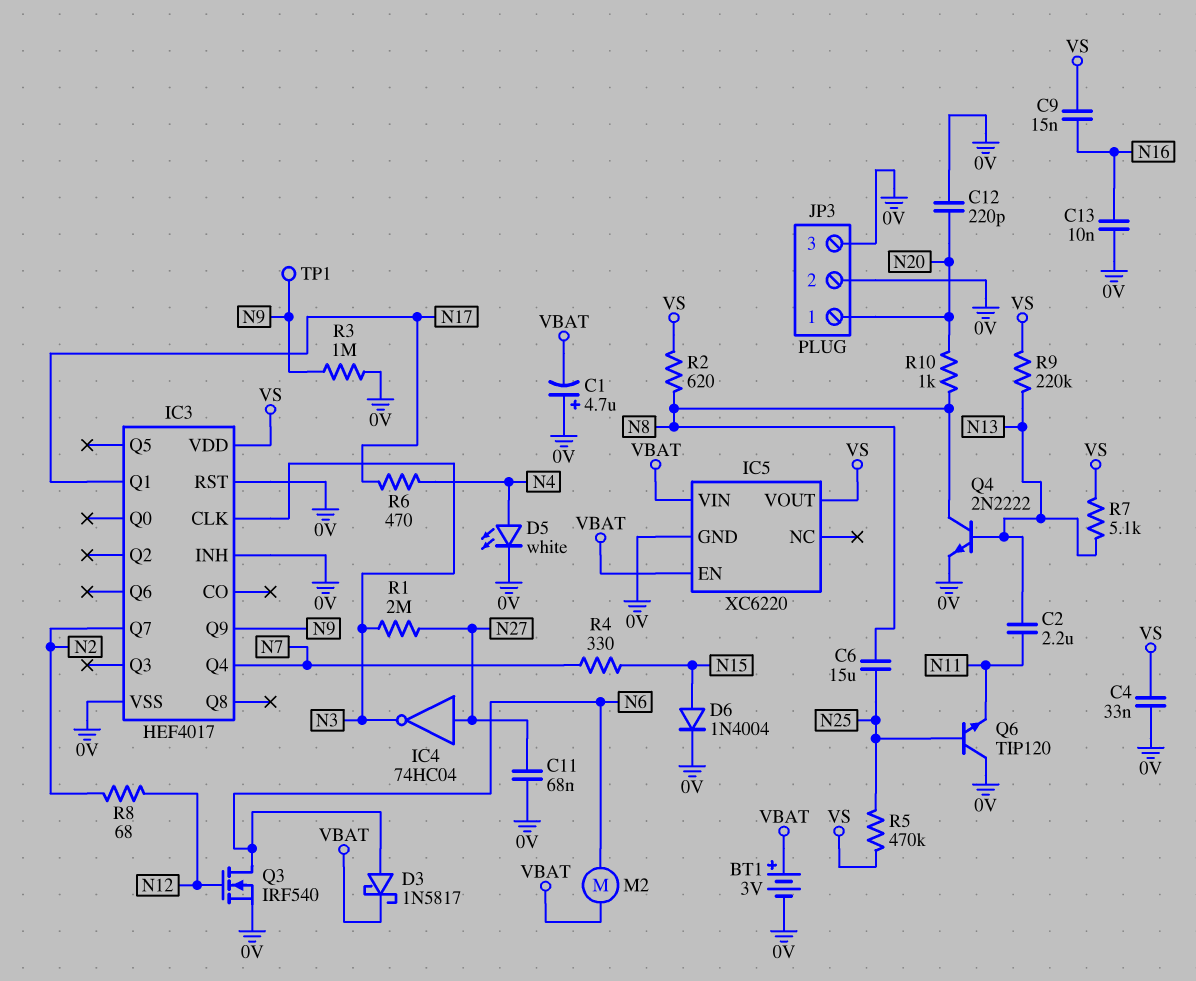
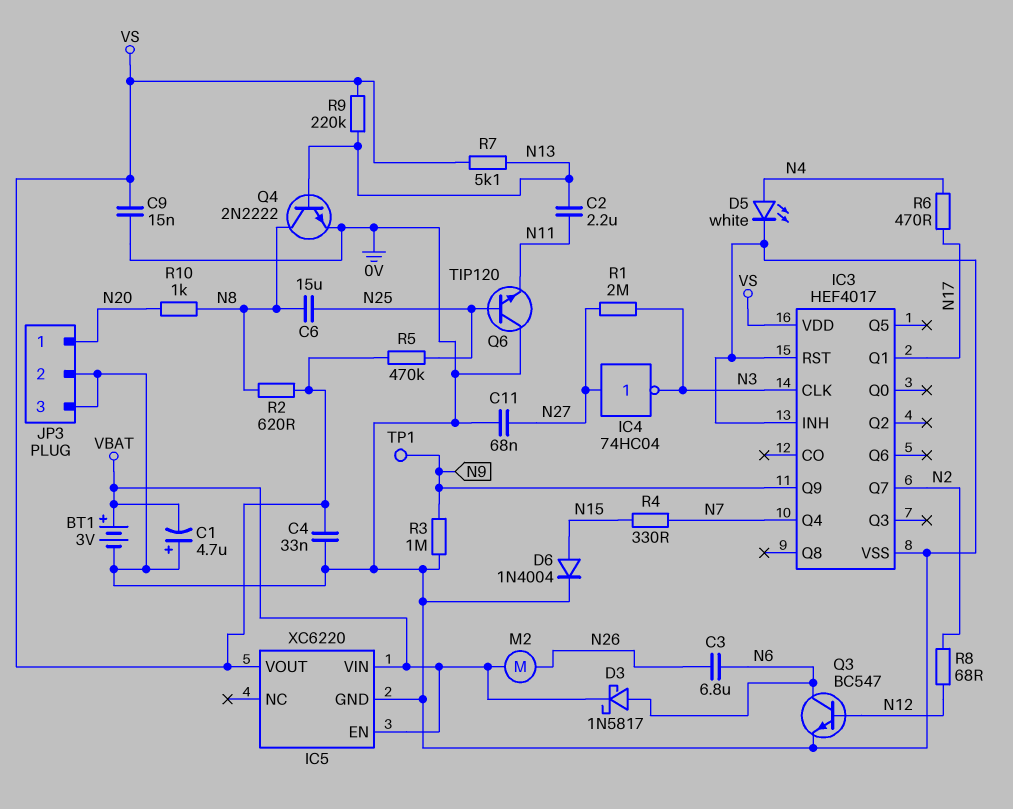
C3: none -> 6.8uF (N6, N26)
C9: 15nF (N16, VS) -> 15nF (0V, VS)
C12: 220pF (0V, N20) -> none
C13: 10nF (0V, N16) -> none
M2: motor (N6, VBAT) -> motor (N26, VBAT)
Q3: NMOS IRF540 (G N12, D N6, S 0V) -> NPN BC547 (B N12, C N6, E 0V)

